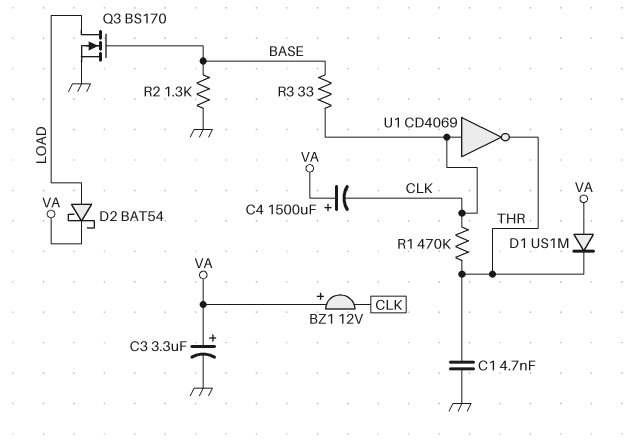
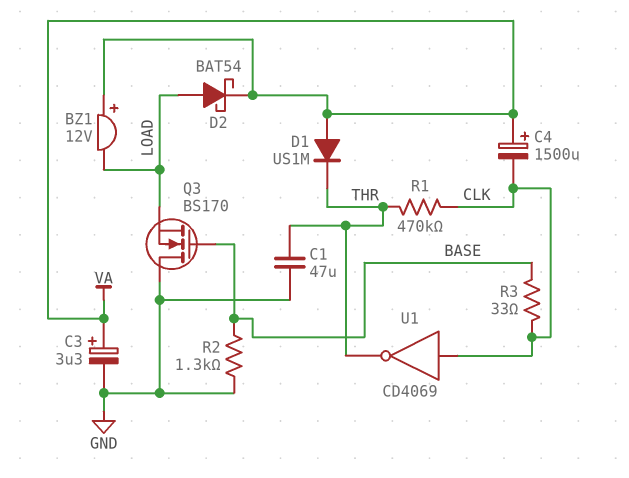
BZ1: buzzer 12V (plus VA, minus CLK) -> buzzer 12V (plus VA, minus LOAD)
C1: 4.7nF (GND, THR) -> 47uF (GND, THR)
Q3: NMOS BS170 (G BASE, D LOAD, S GND) -> NMOS BS170 (G BASE, D GND, S LOAD)

